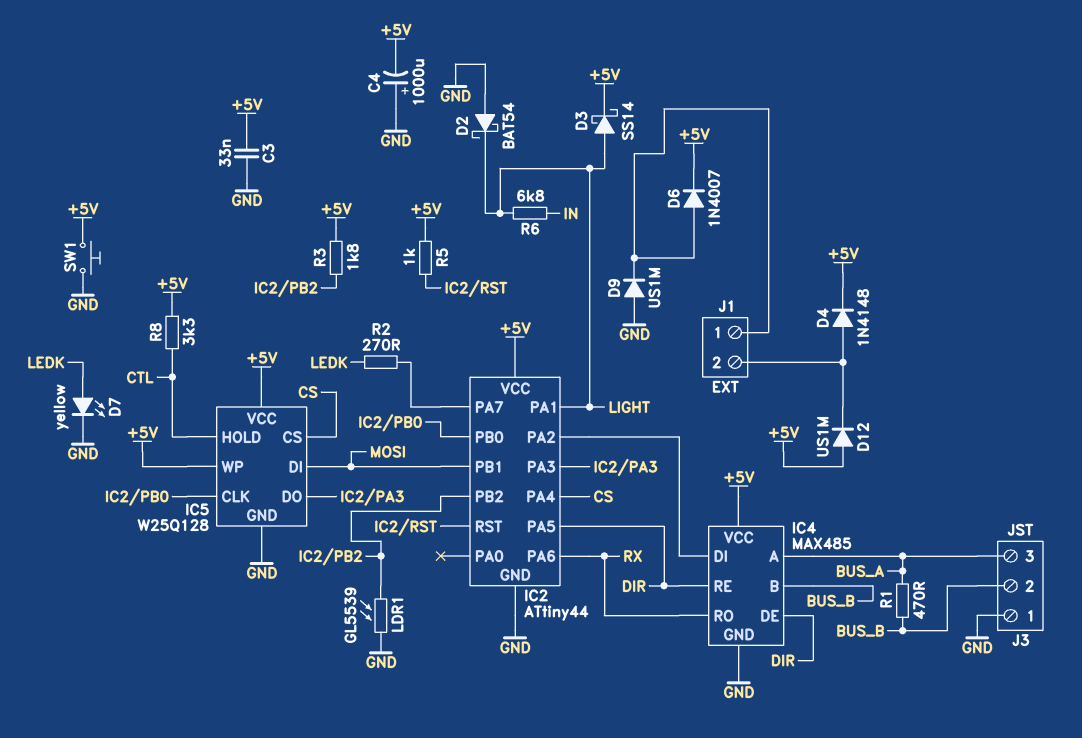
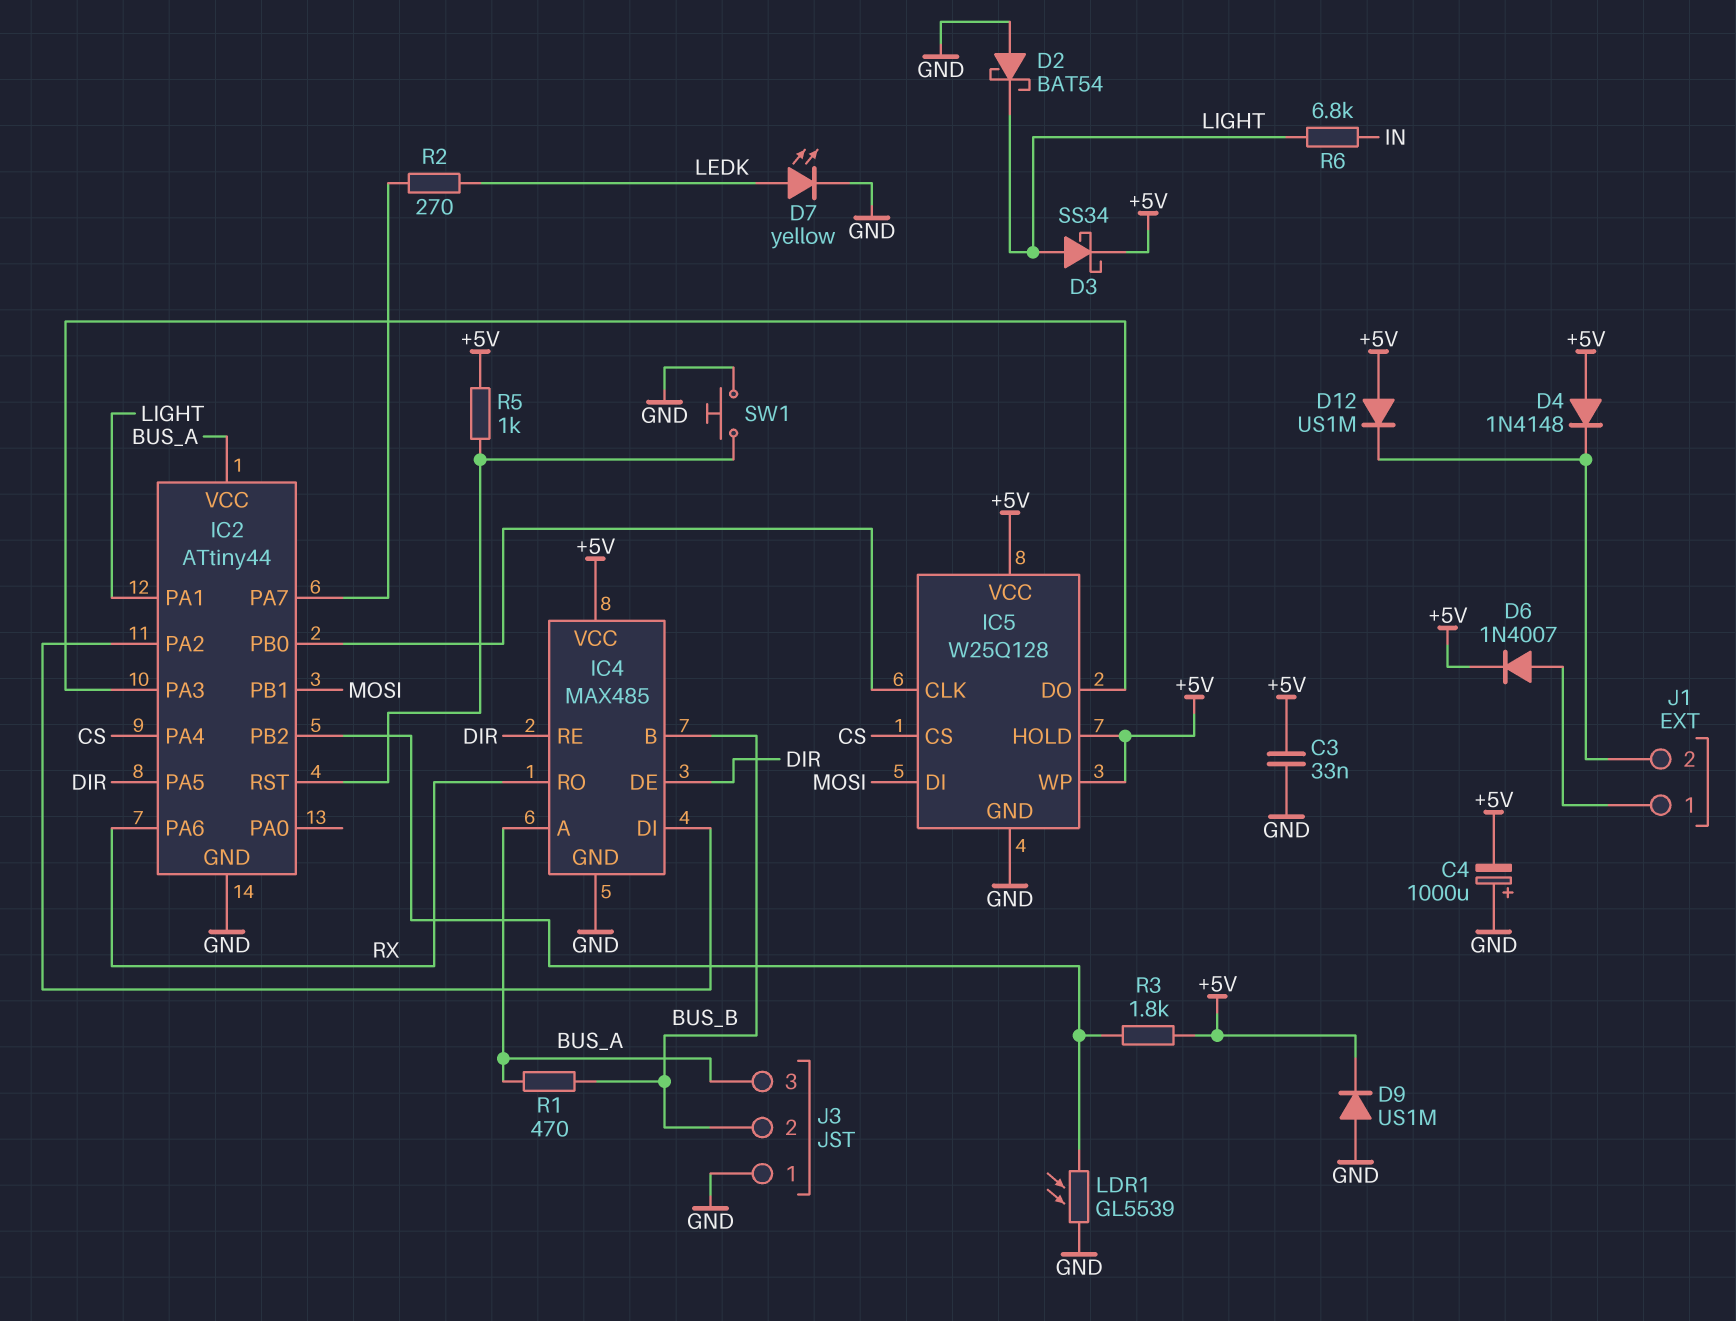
D3: schottky SS14 (A LIGHT, K +5V) -> schottky SS34 (A LIGHT, K +5V)
D4: diode 1N4148 (A J1/2, K +5V) -> diode 1N4148 (A +5V, K J1/2)
D9: diode US1M (A GND, K J1/1) -> diode US1M (A GND, K +5V)
IC2 pin VCC: +5V -> BUS_A
IC5 pin HOLD: CTL -> +5V
R8: 3.3k (+5V, CTL) -> none
SW1: button (+5V, GND) -> button (GND, IC2/RST)

